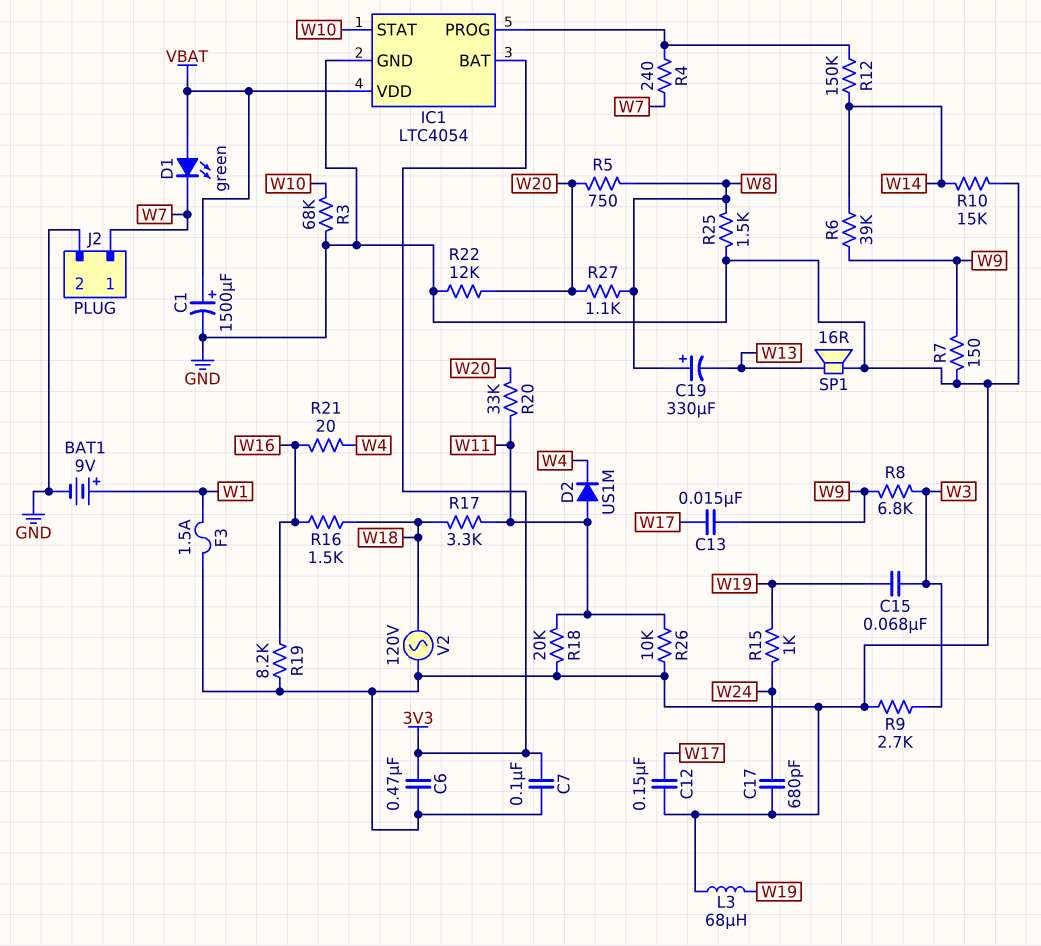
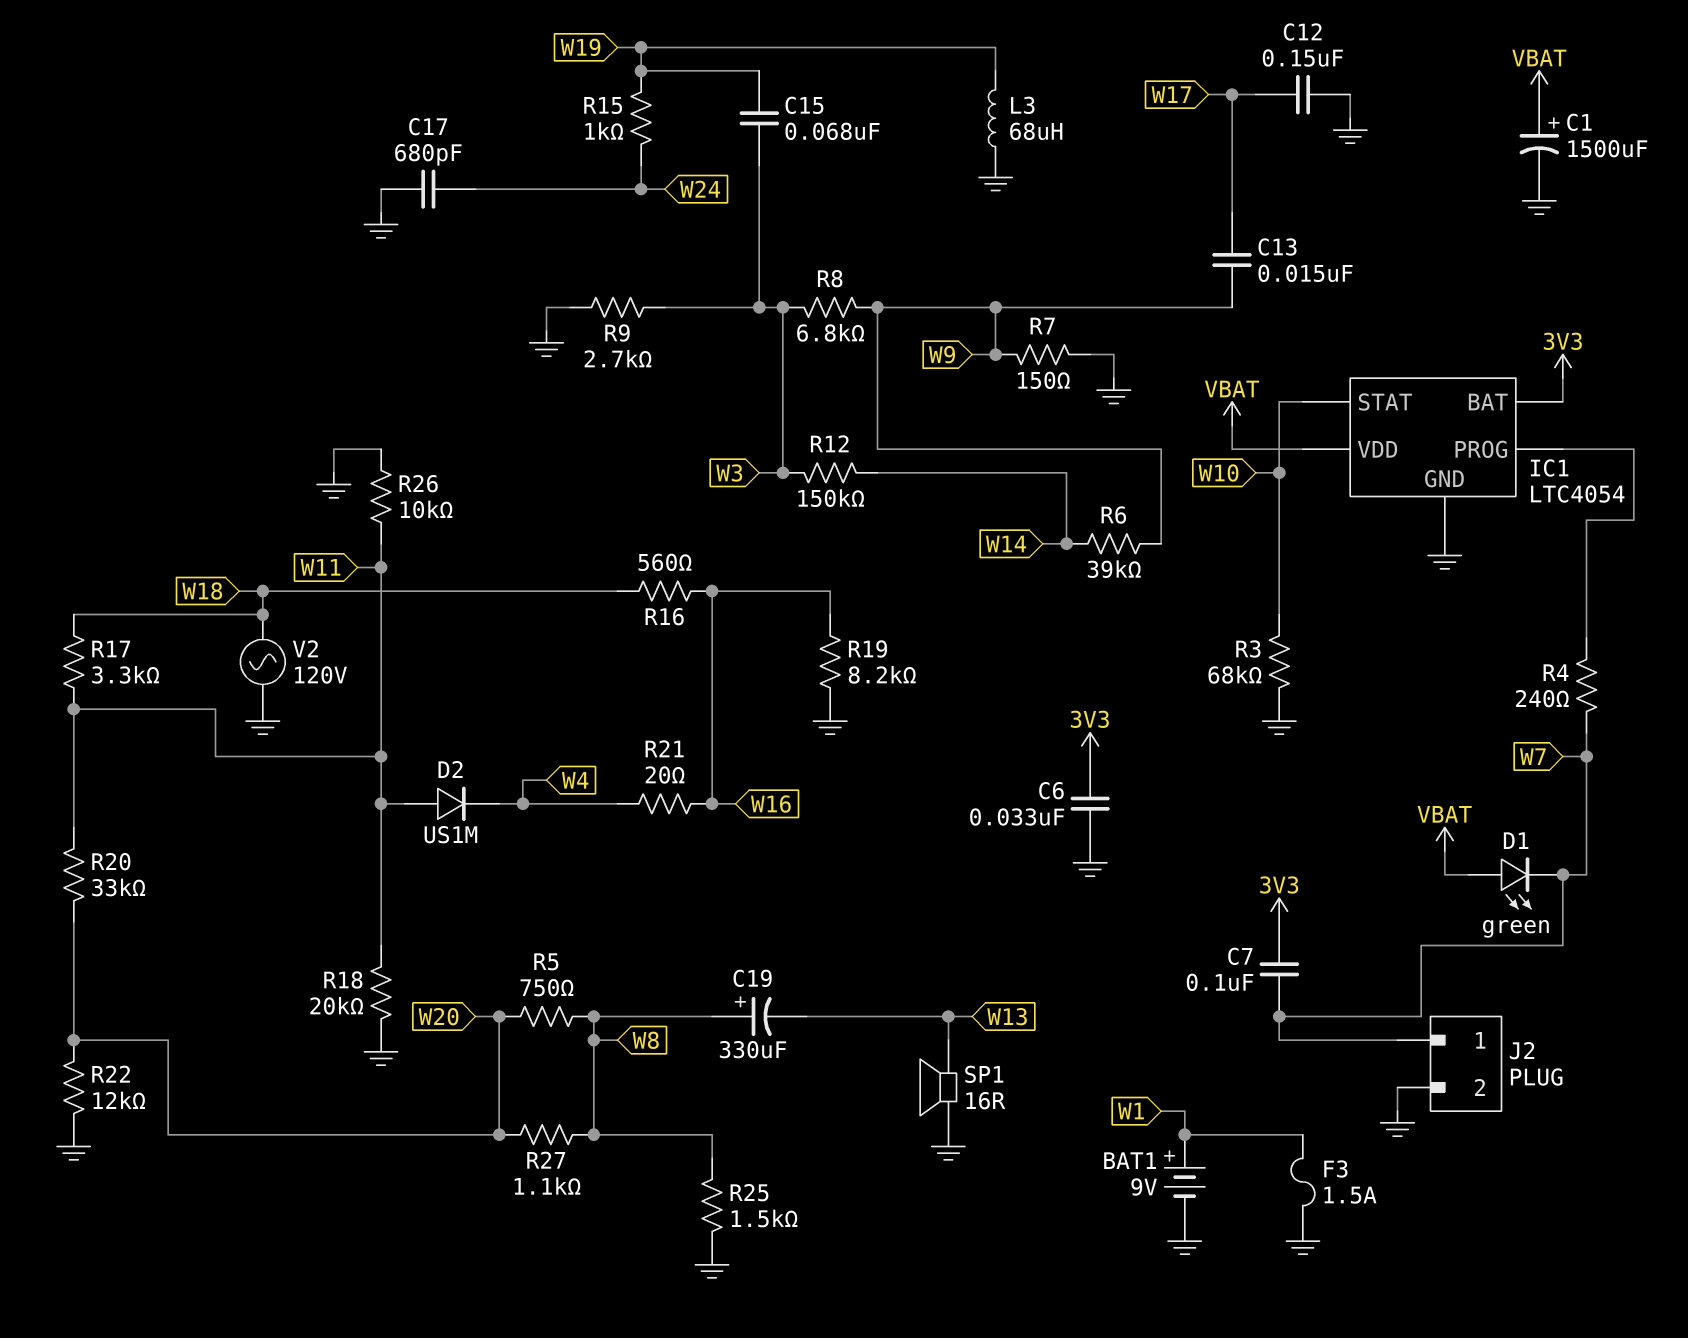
C6: 470nF (3V3, GND) -> 33nF (3V3, GND)
C7: 100nF (3V3, GND) -> 100nF (3V3, W7)
R10: 15k (GND, W14) -> none
R12: 150k (IC1/PROG, W14) -> 150k (W3, W14)
R16: 1.5k (W16, W18) -> 560 (W16, W18)

